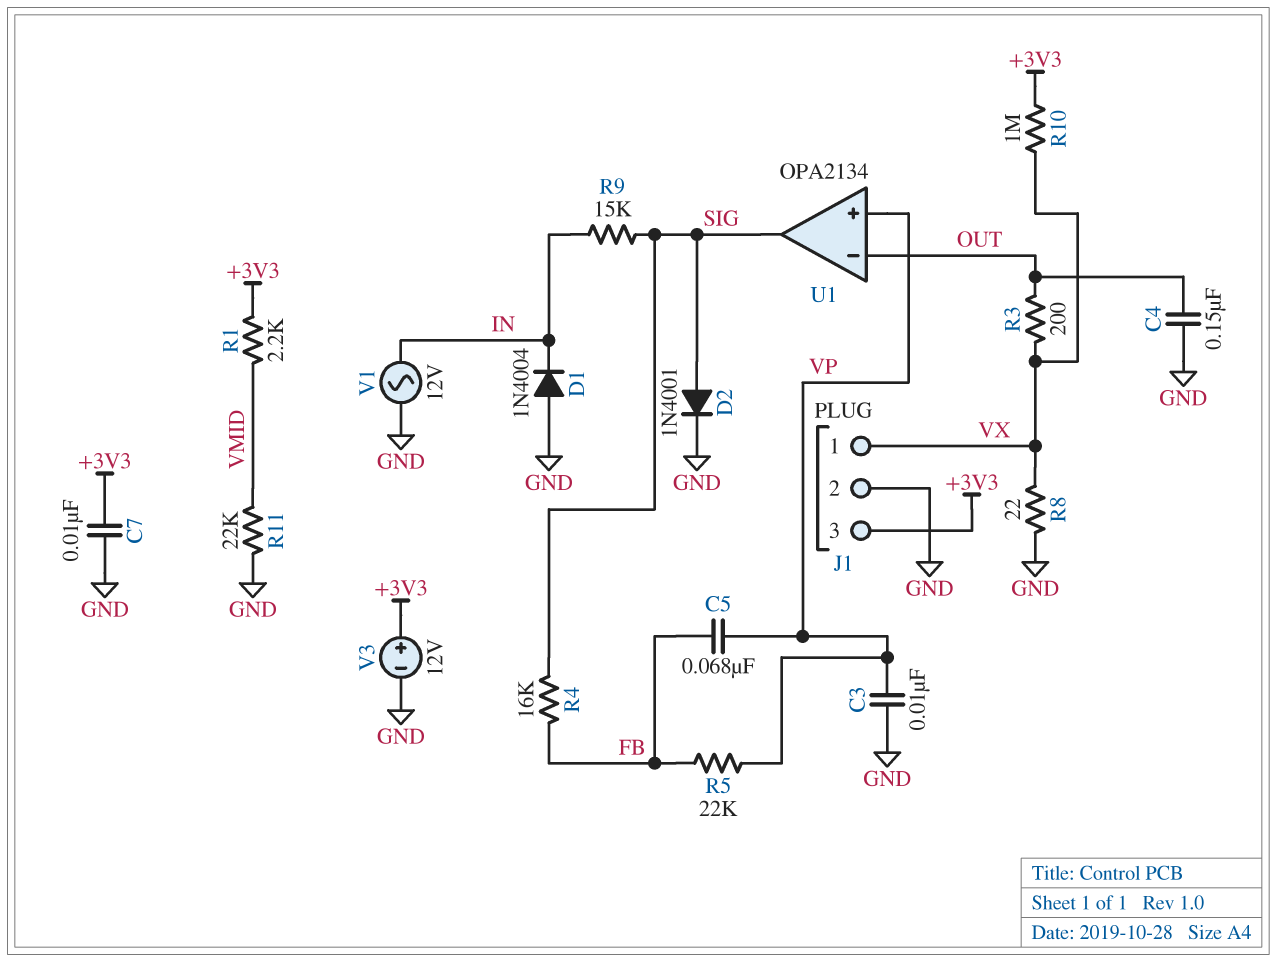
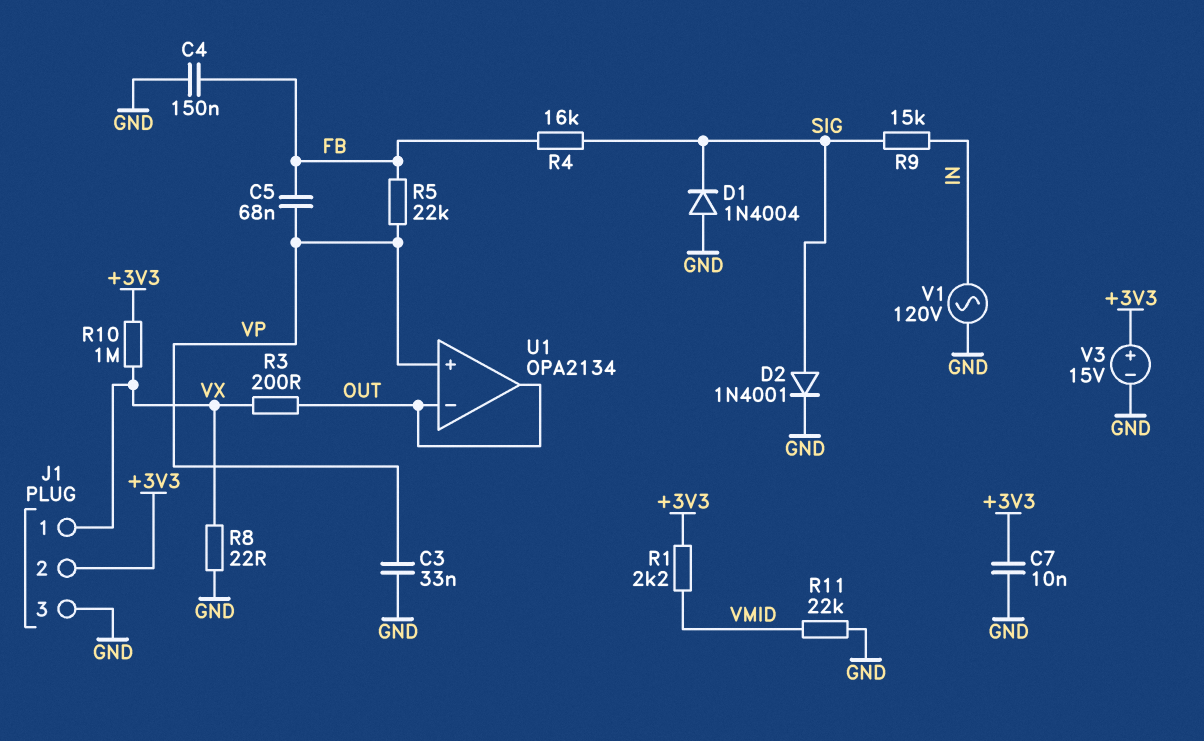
C3: 10nF (GND, VP) -> 33nF (GND, VP)
C4: 150nF (GND, OUT) -> 150nF (FB, GND)
D1: diode 1N4004 (A GND, K IN) -> diode 1N4004 (A GND, K SIG)
J1 pin 2: GND -> +3V3
J1 pin 3: +3V3 -> GND
U1 pin out: SIG -> OUT
V1: AC 12V (GND, IN) -> AC 120V (GND, IN)
V3: 12V (plus +3V3, minus GND) -> 15V (plus +3V3, minus GND)

